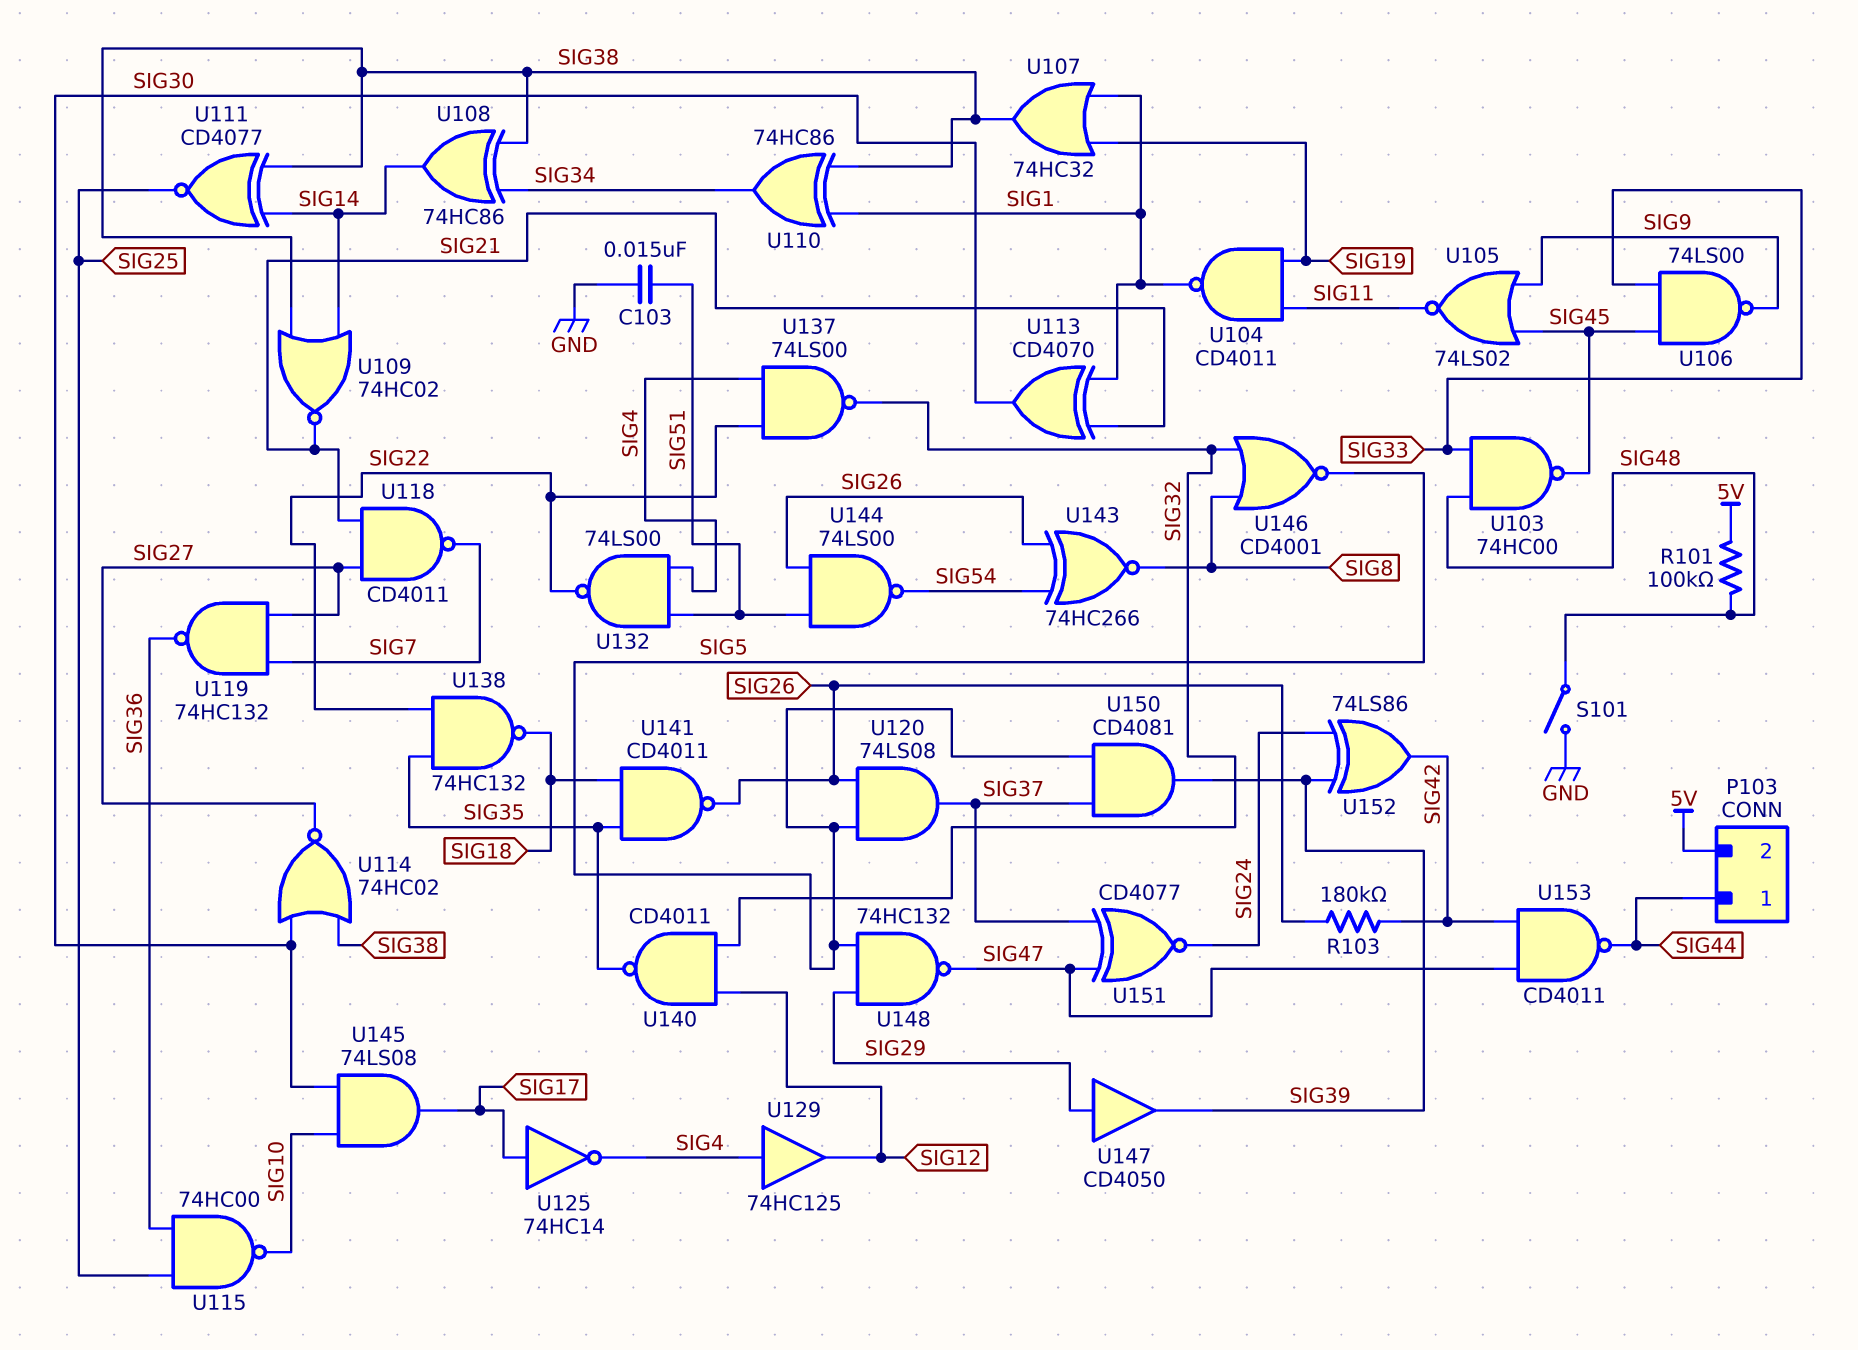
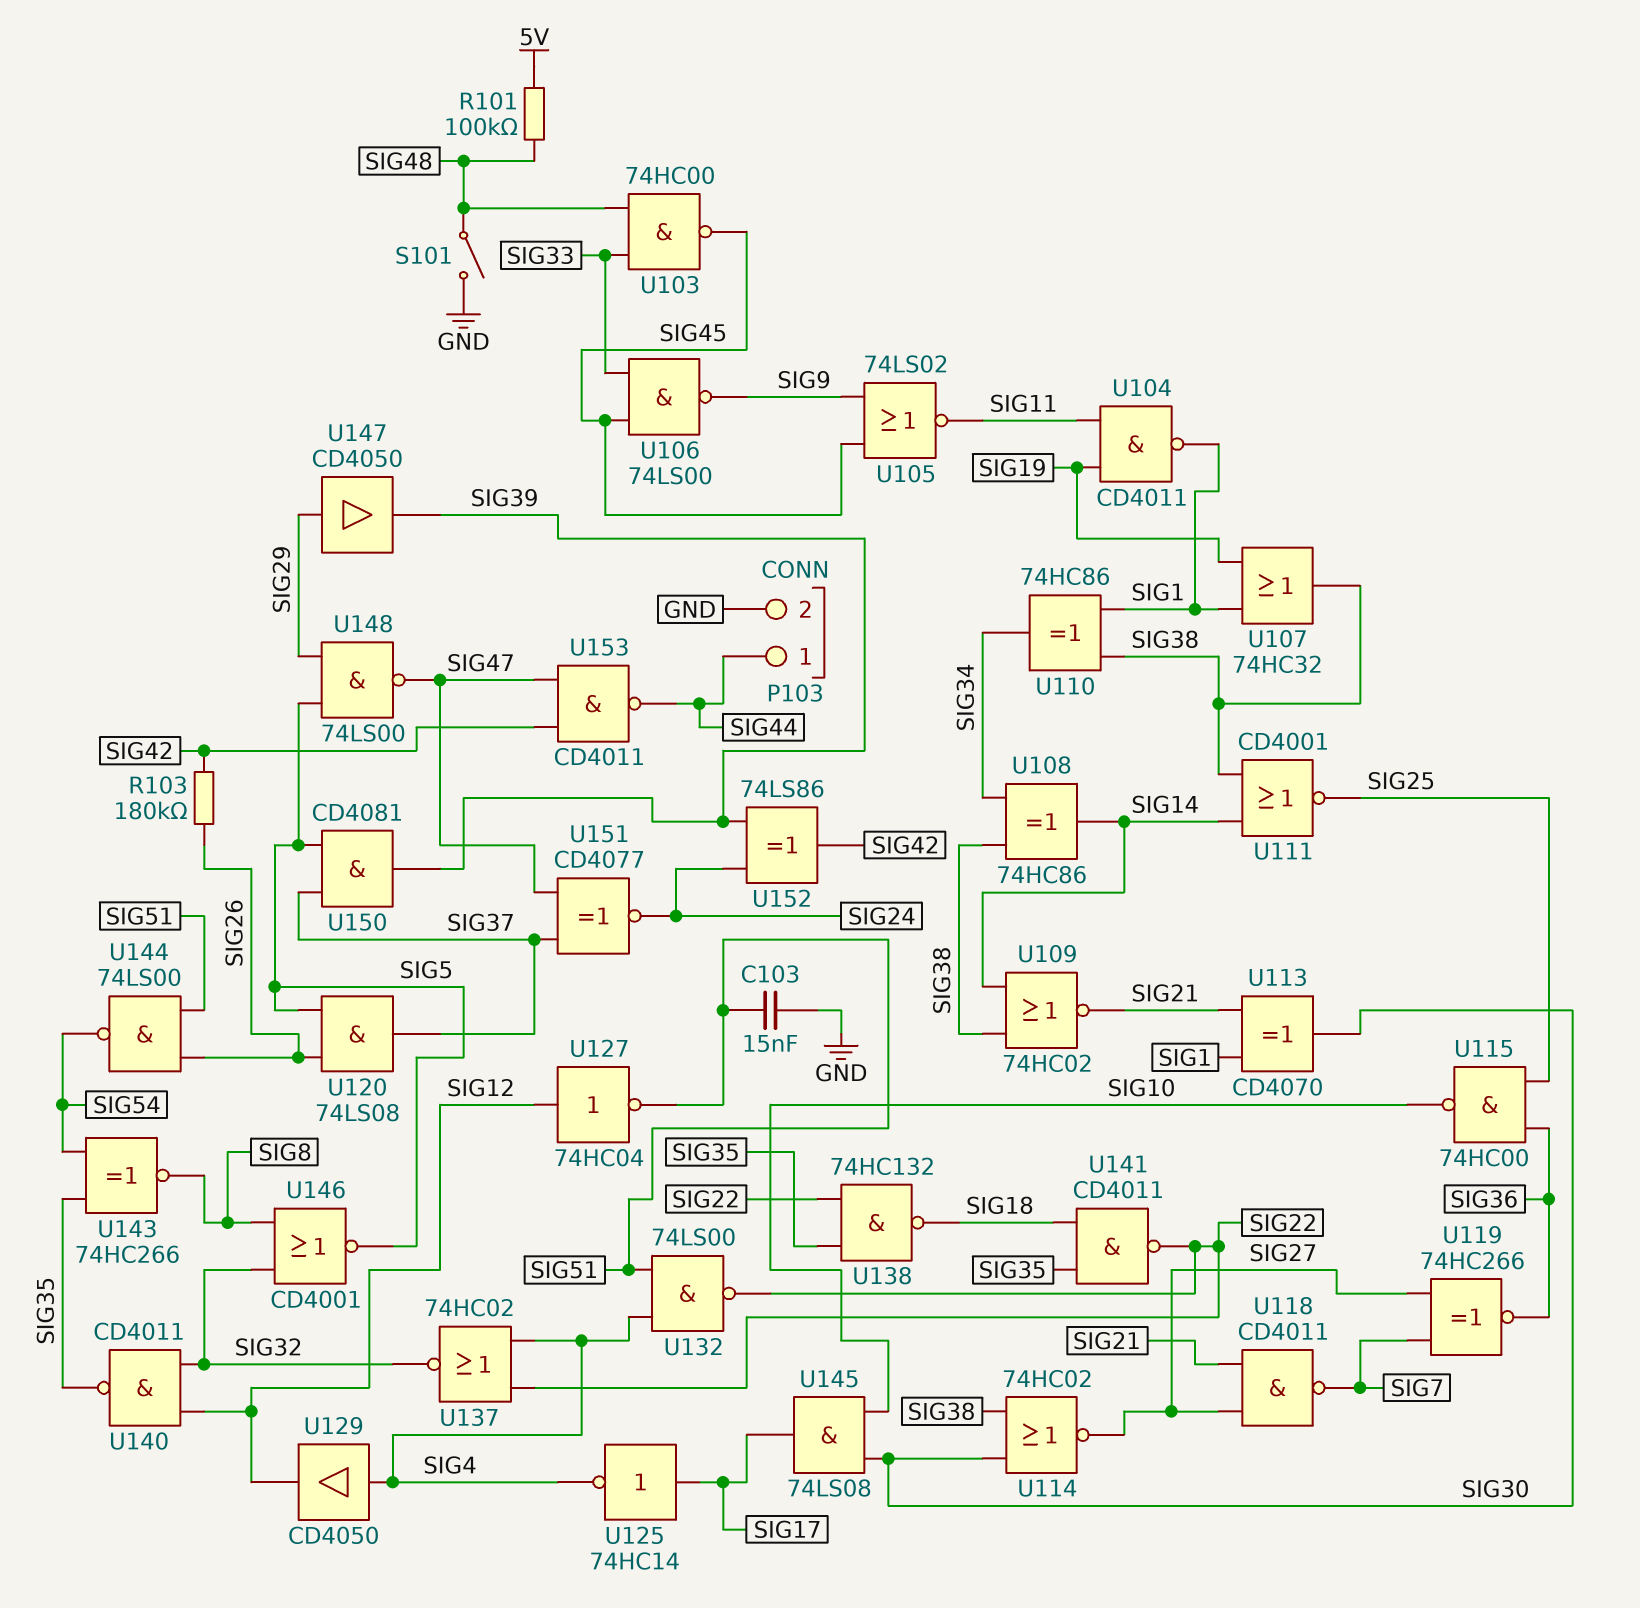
P103 pin 2: 5V -> GND
U111: XNOR CD4077 (in SIG14, in SIG38, out SIG25) -> NOR CD4001 (in SIG14, in SIG38, out SIG25)
U119: NAND 74HC132 (in SIG7, in SIG27, out SIG36) -> XNOR 74HC266 (in SIG7, in SIG27, out SIG36)
U127: none -> NOT 74HC04 (in SIG12, out SIG51)
U129: buffer 74HC125 (in SIG4, out SIG12) -> buffer CD4050 (in SIG4, out SIG12)
U137: NAND 74LS00 (in SIG4, in SIG22, out SIG32) -> NOR 74HC02 (in SIG4, in SIG22, out SIG32)
U141: NAND CD4011 (in SIG18, in SIG35, out SIG26) -> NAND CD4011 (in SIG18, in SIG35, out SIG22)
U143: XNOR 74HC266 (in SIG26, in SIG54, out SIG8) -> XNOR 74HC266 (in SIG35, in SIG54, out SIG8)
U148: NAND 74HC132 (in SIG5, in SIG29, out SIG47) -> NAND 74LS00 (in SIG5, in SIG29, out SIG47)

